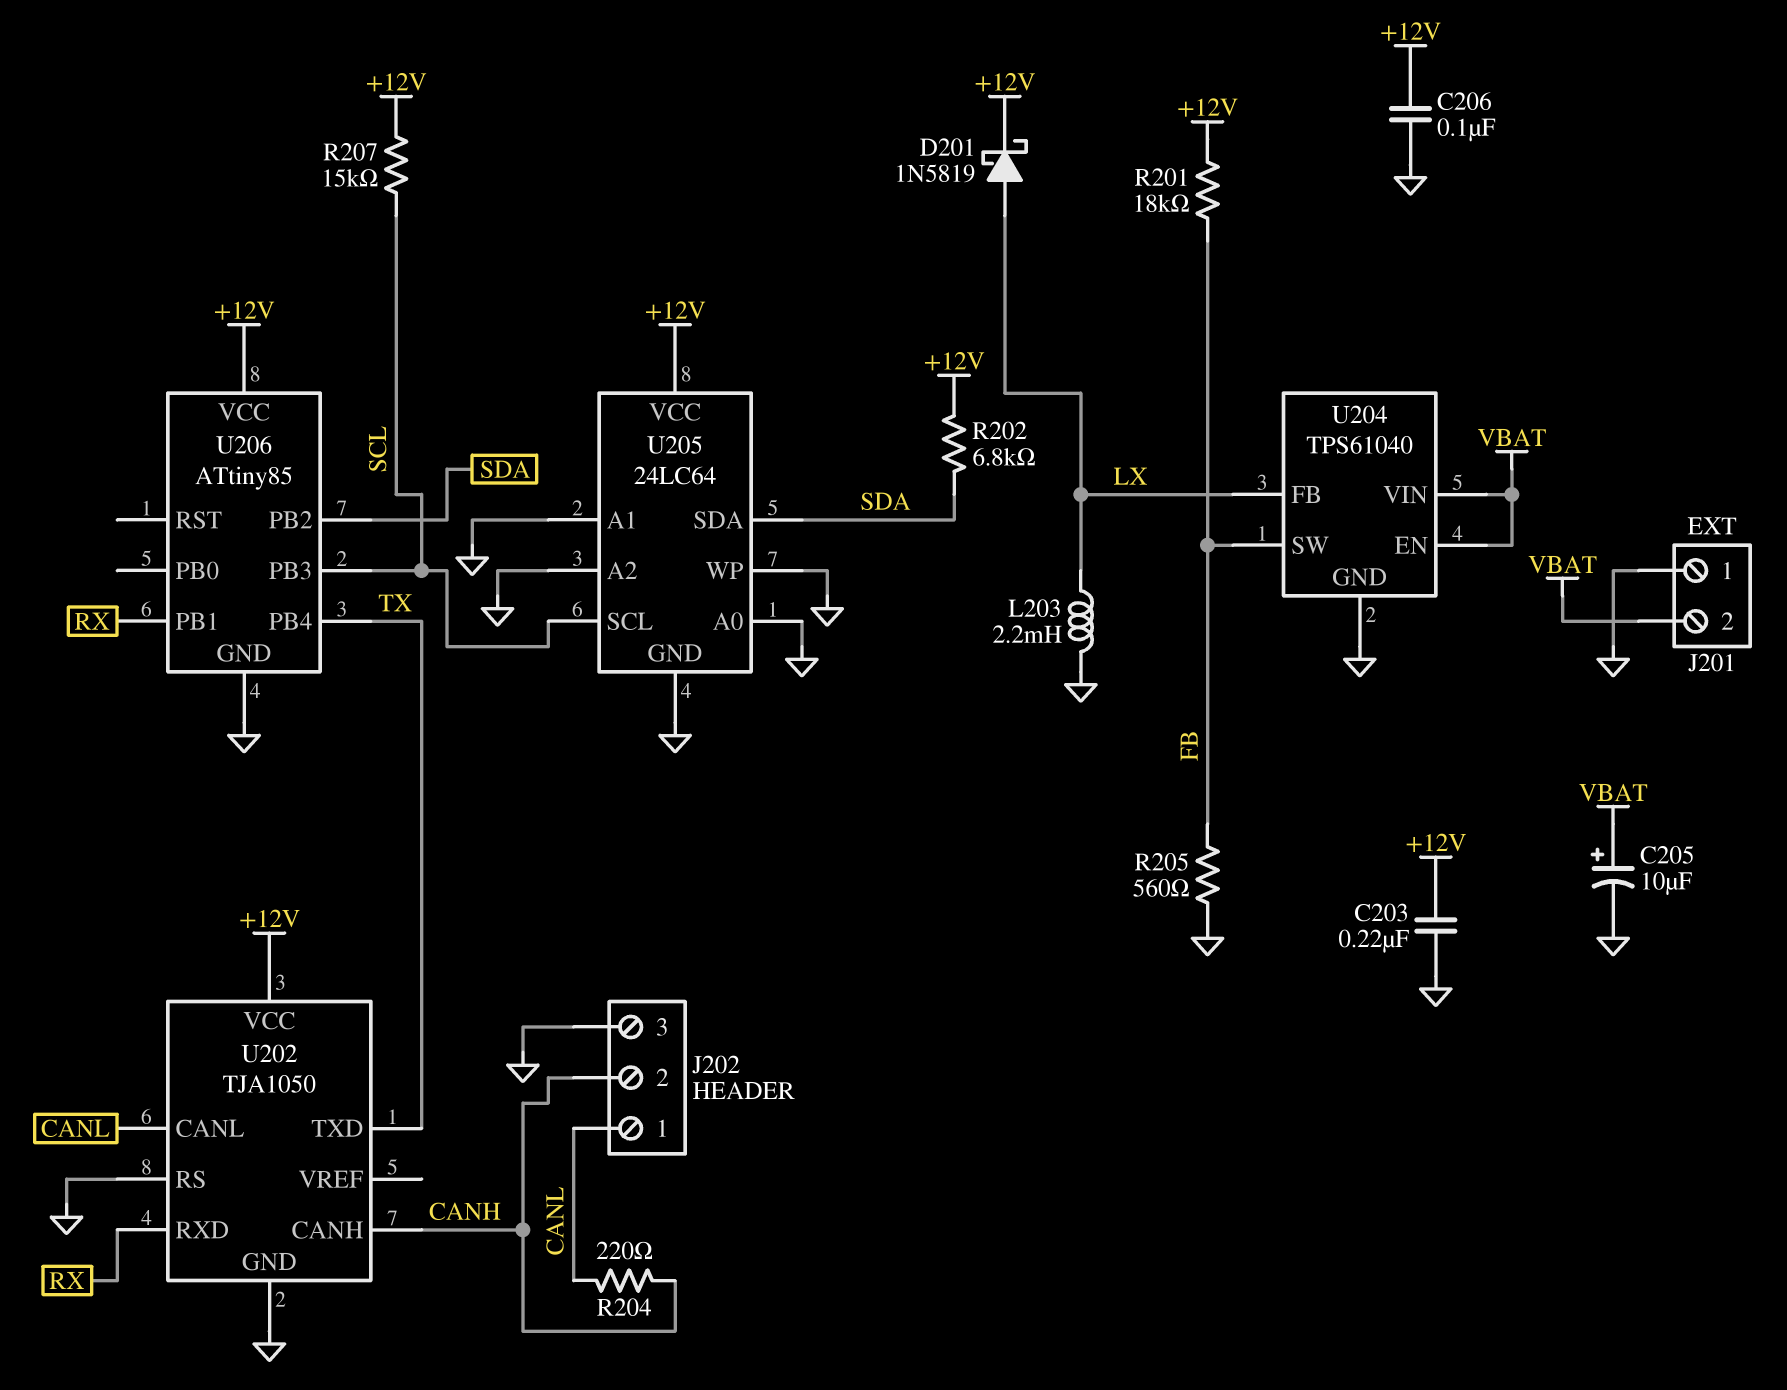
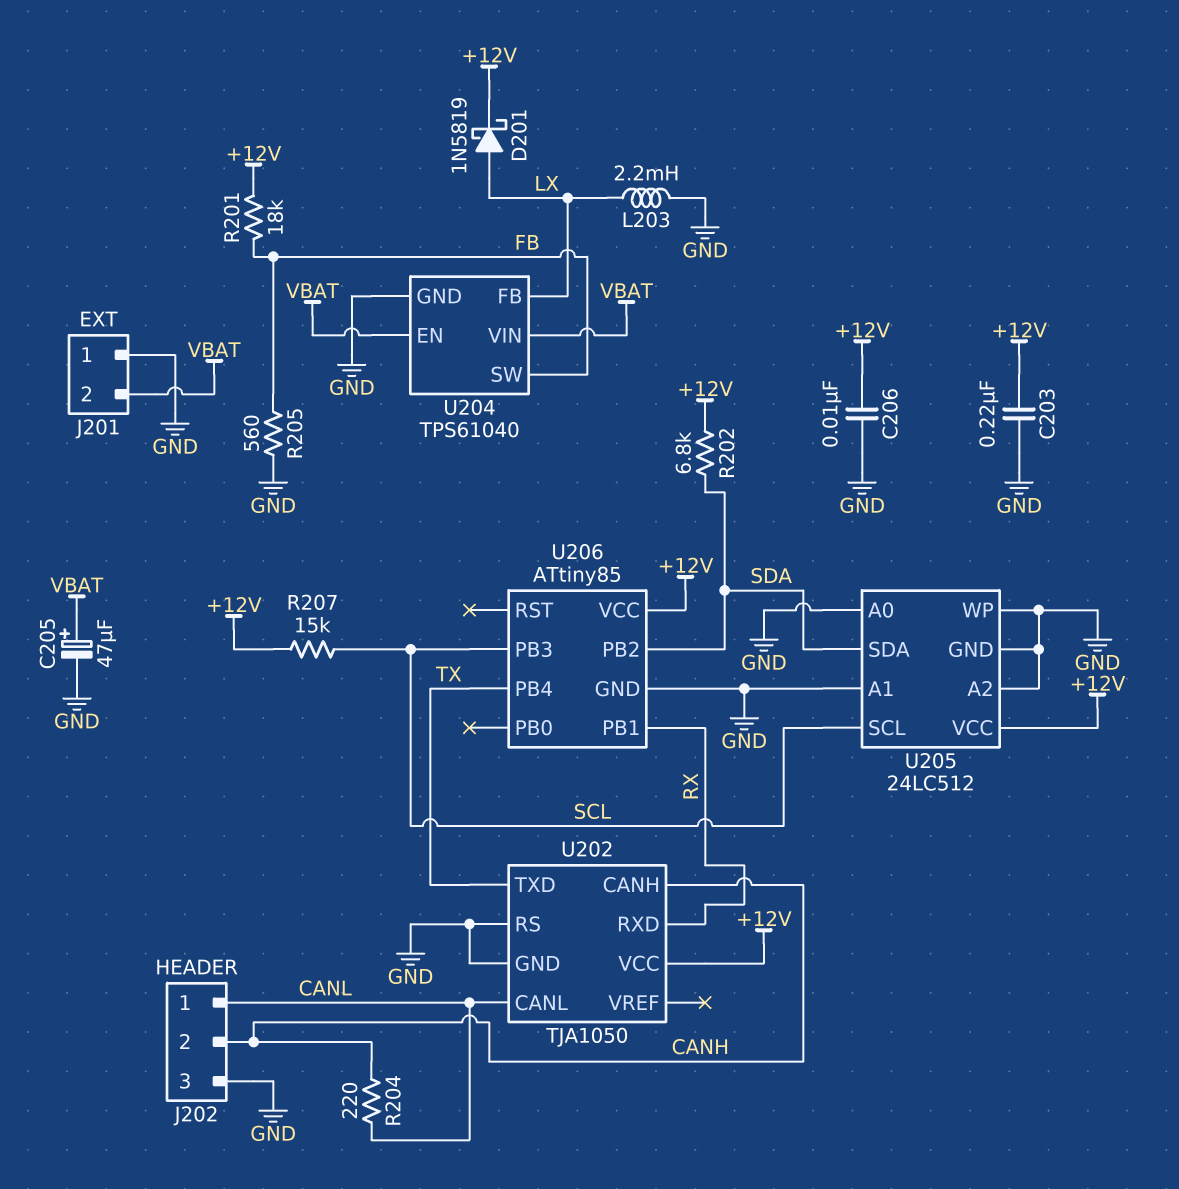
C205: 10uF (plus VBAT, minus GND) -> 47uF (plus VBAT, minus GND)
C206: 100nF (+12V, GND) -> 10nF (+12V, GND)
U205: 24LC64 -> 24LC512

